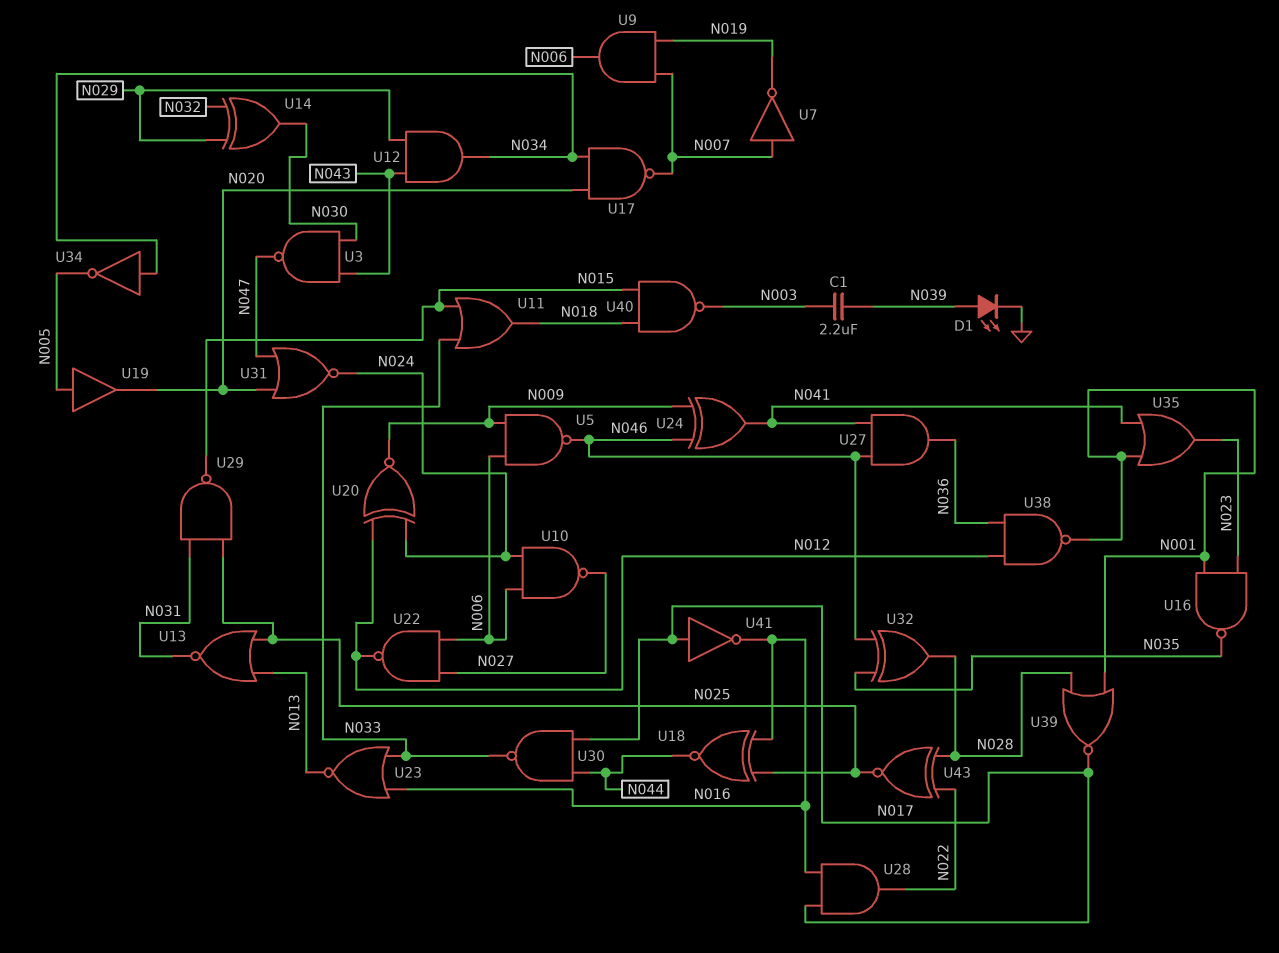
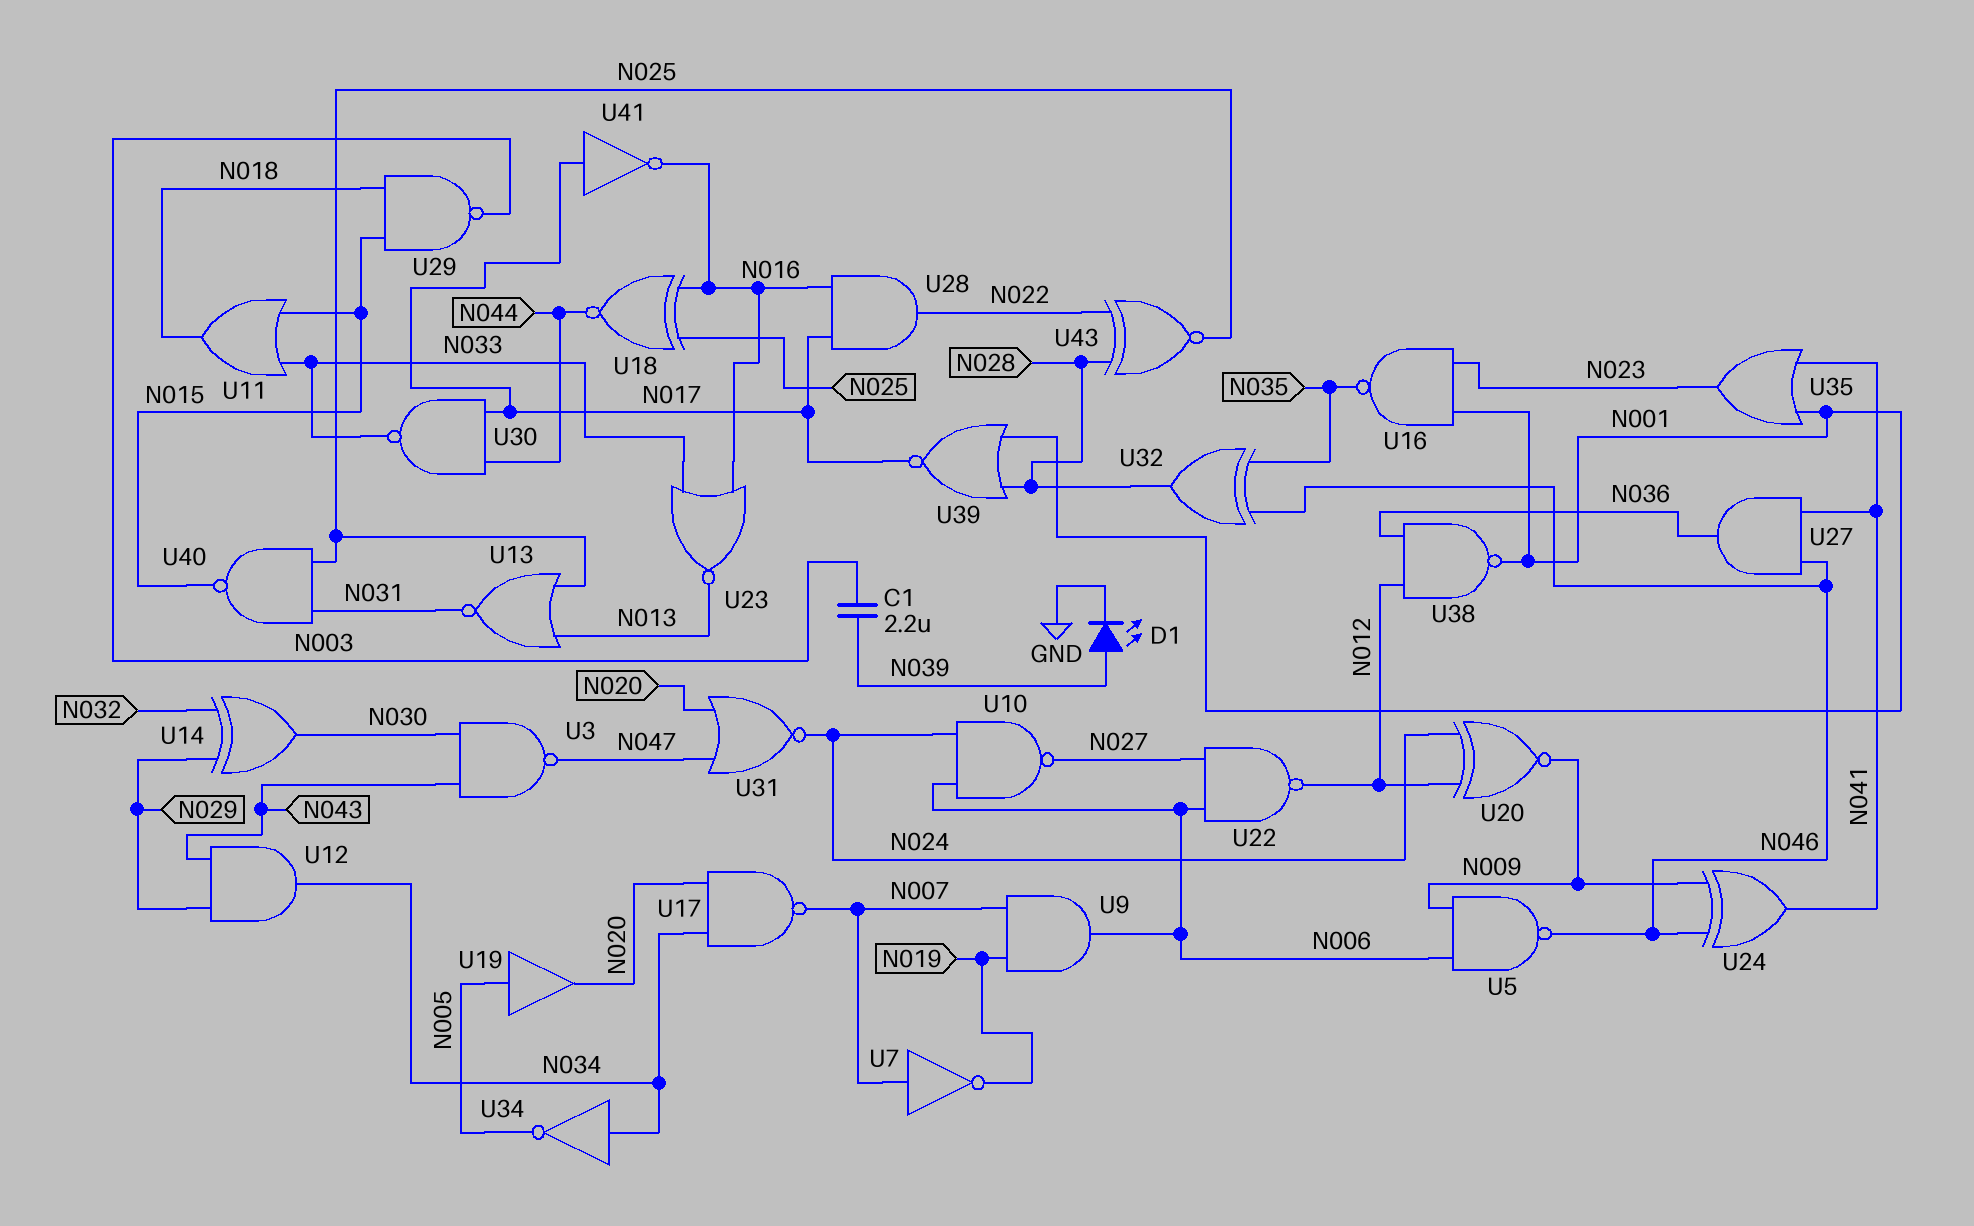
U29: NAND (in N025, in N031, out N015) -> NAND (in N015, in N018, out N003)
U40: NAND (in N015, in N018, out N003) -> NAND (in N025, in N031, out N015)

